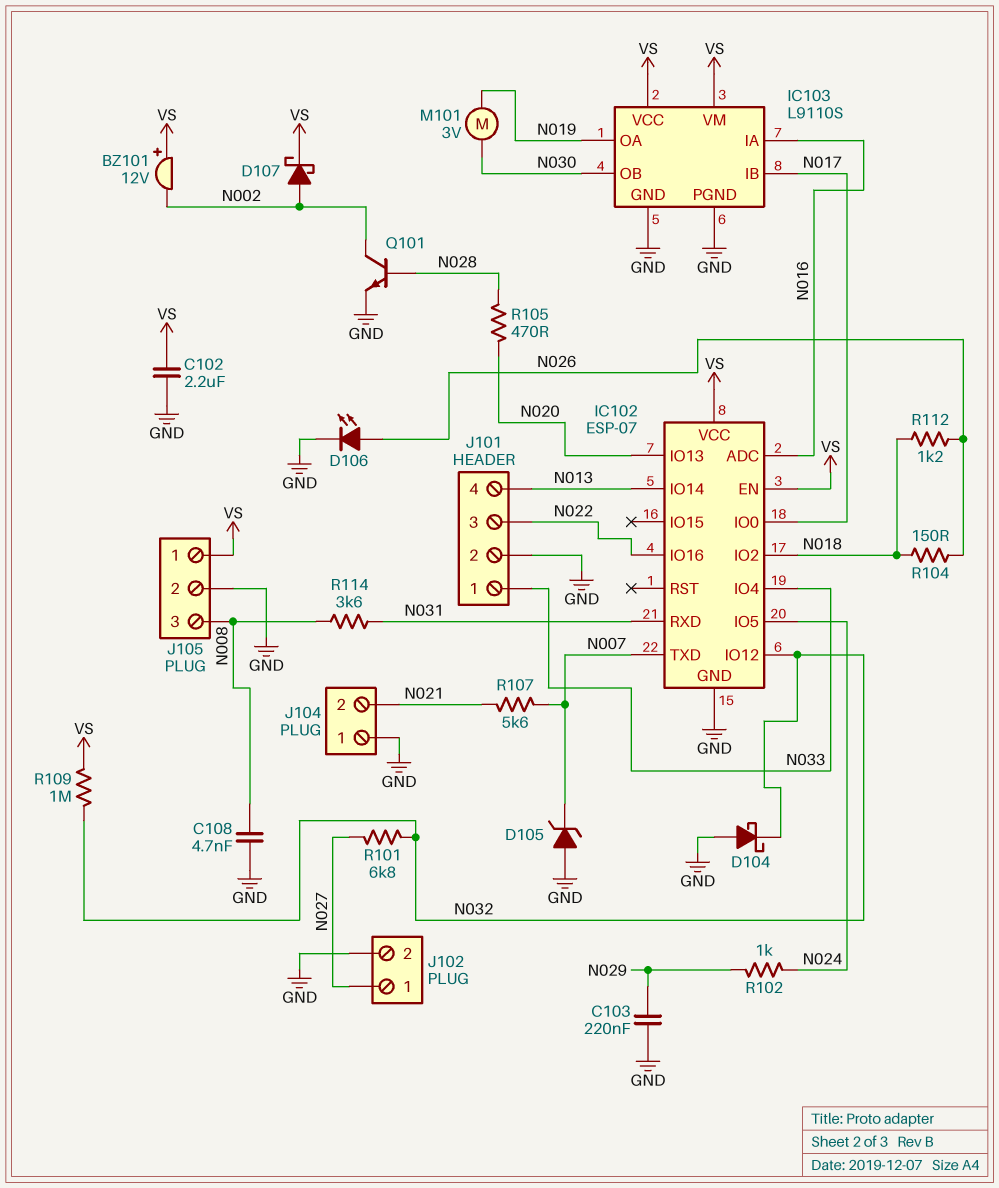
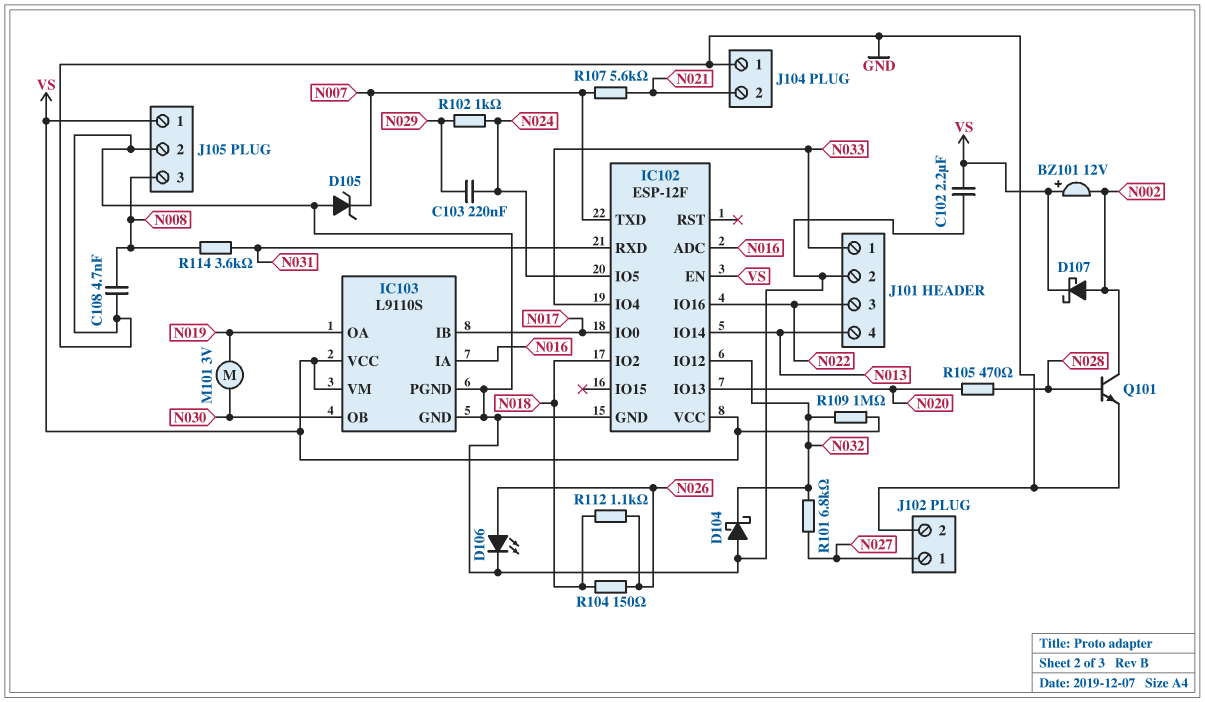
C103: 220nF (GND, N029) -> 220nF (N024, N029)
IC102: ESP-07 -> ESP-12F
R112: 1.2k (N018, N026) -> 1.1k (N018, N026)

